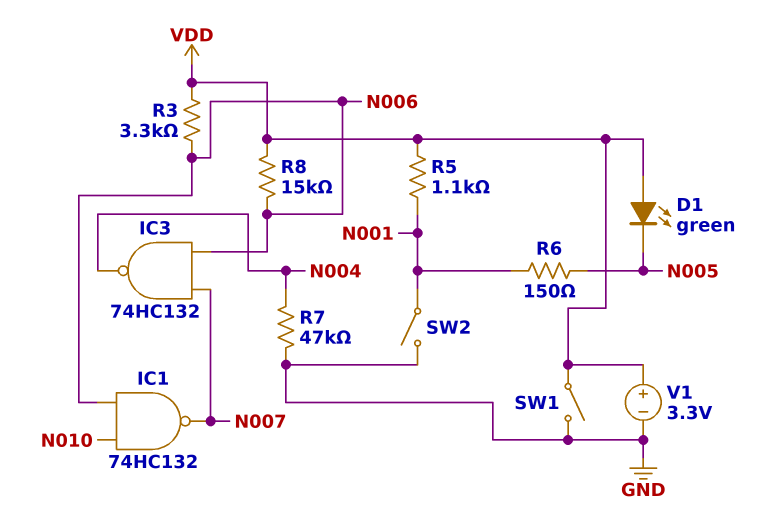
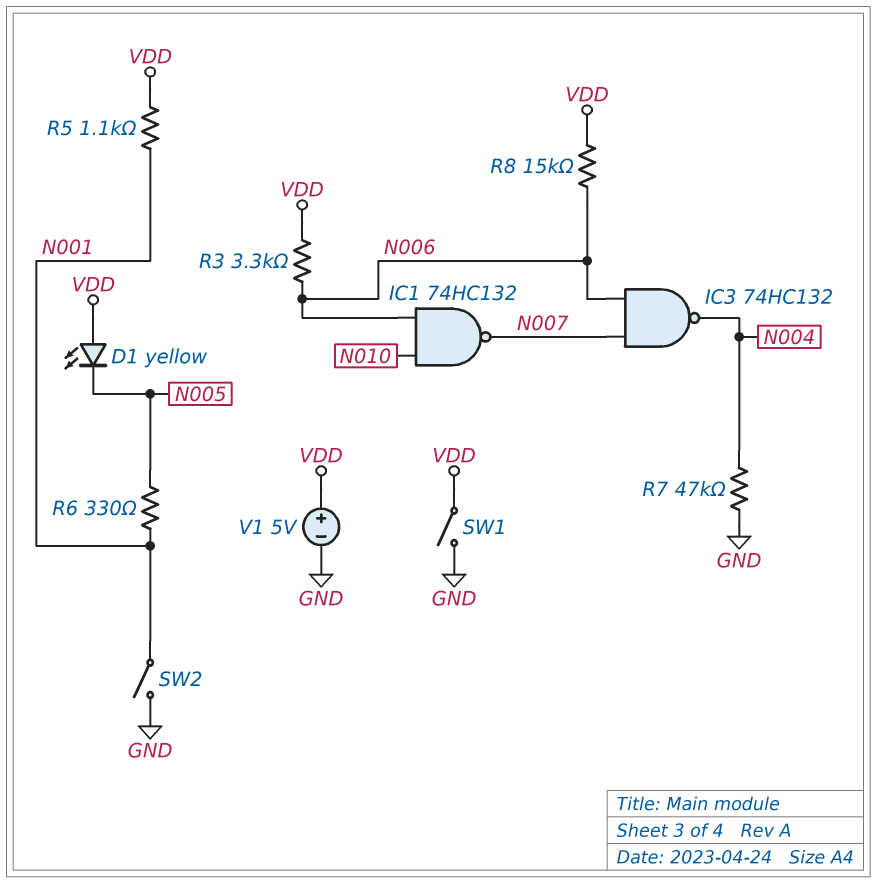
D1: LED green (A VDD, K N005) -> LED yellow (A VDD, K N005)
R6: 150 (N001, N005) -> 330 (N001, N005)
V1: 3.3V (plus VDD, minus GND) -> 5V (plus VDD, minus GND)

